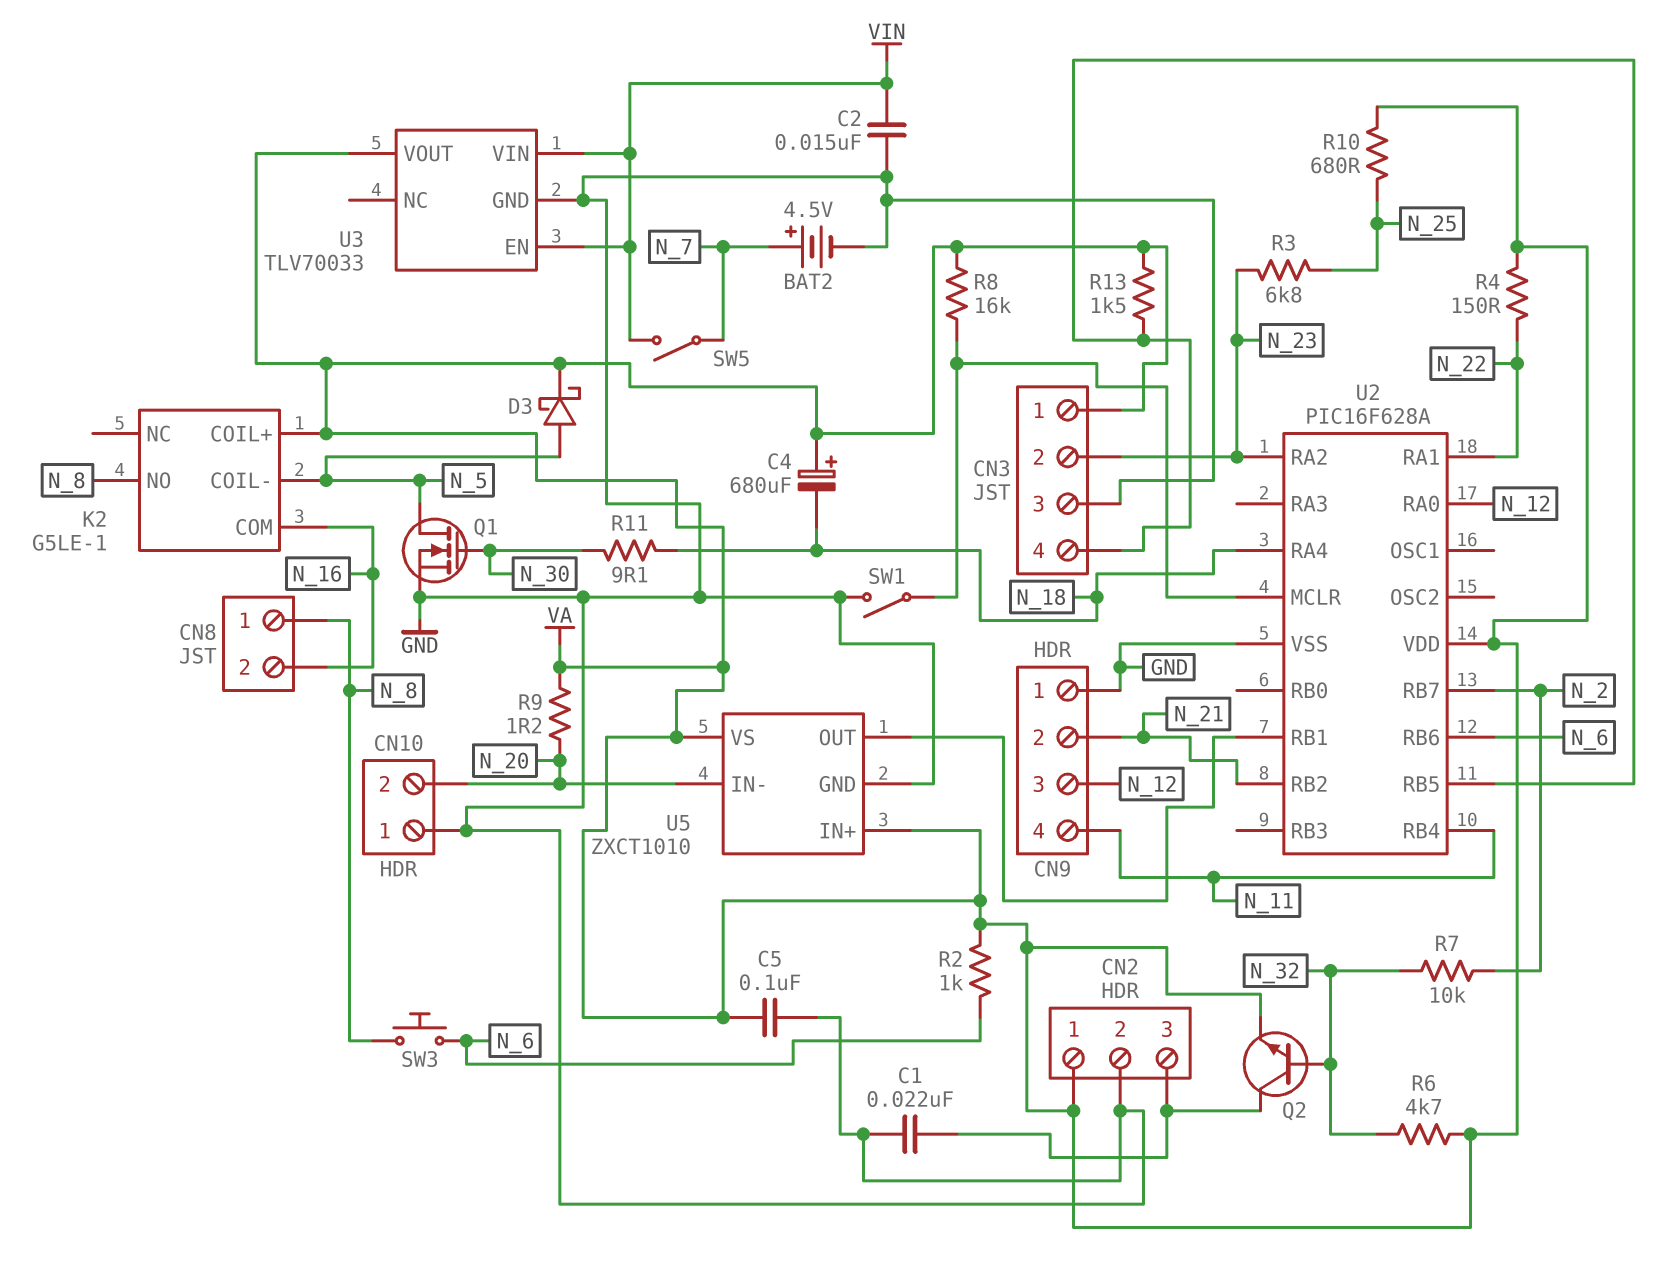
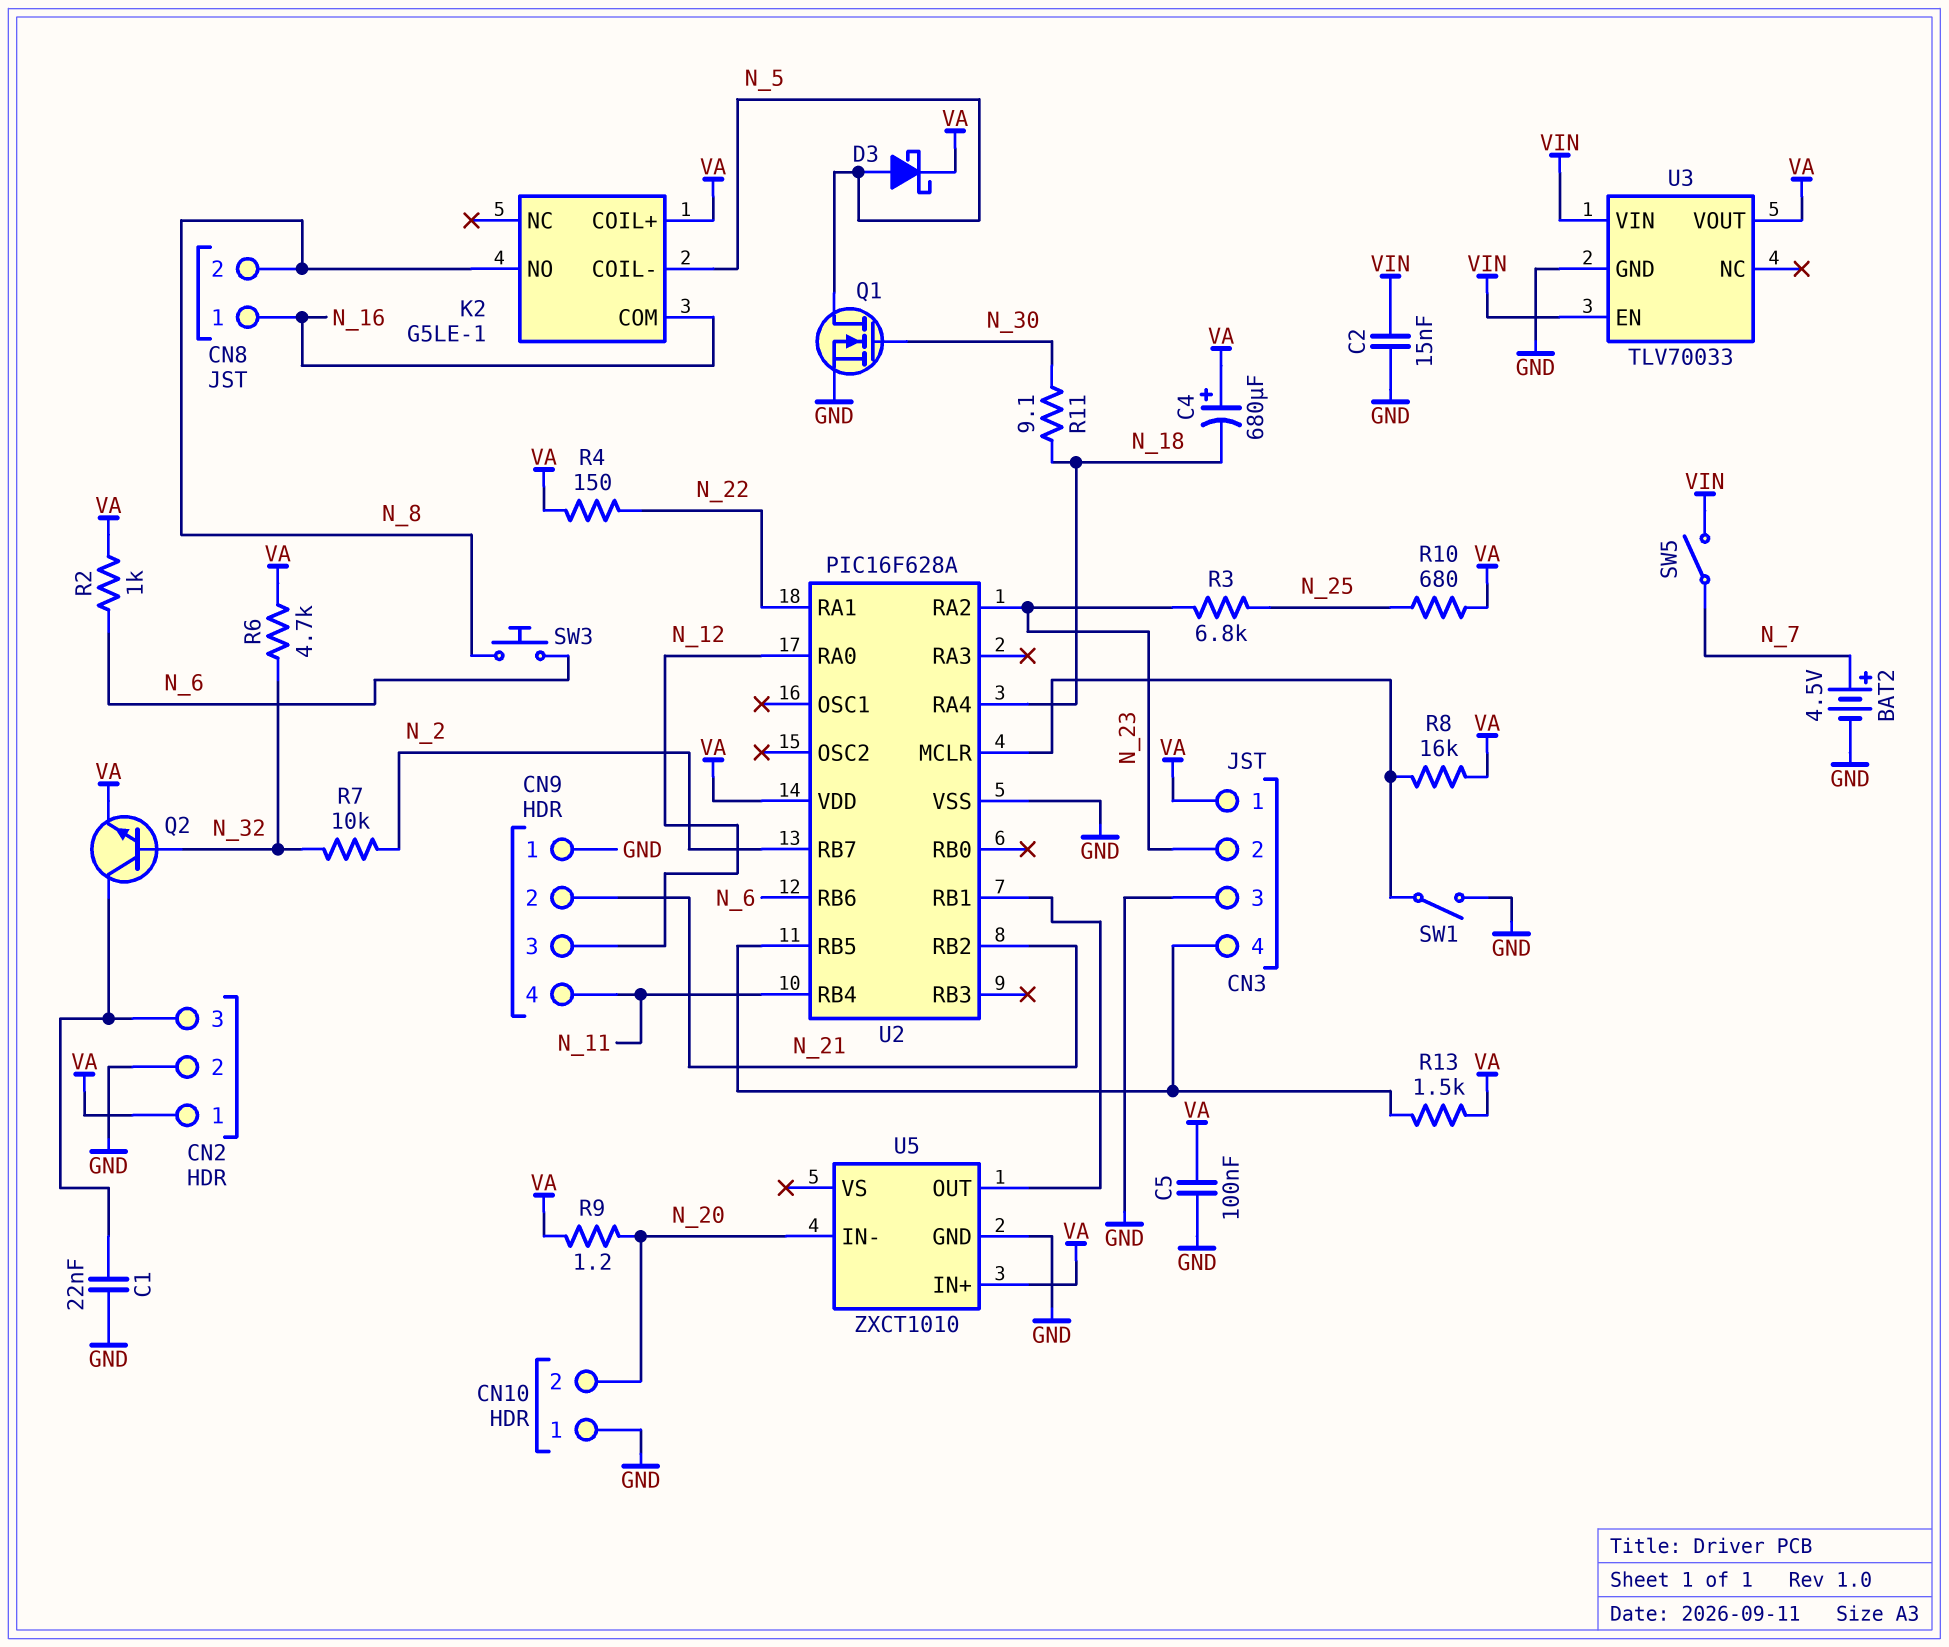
CN8 pin 1: N_8 -> N_16
CN8 pin 2: N_16 -> N_8
U5 pin VS: VA -> none

